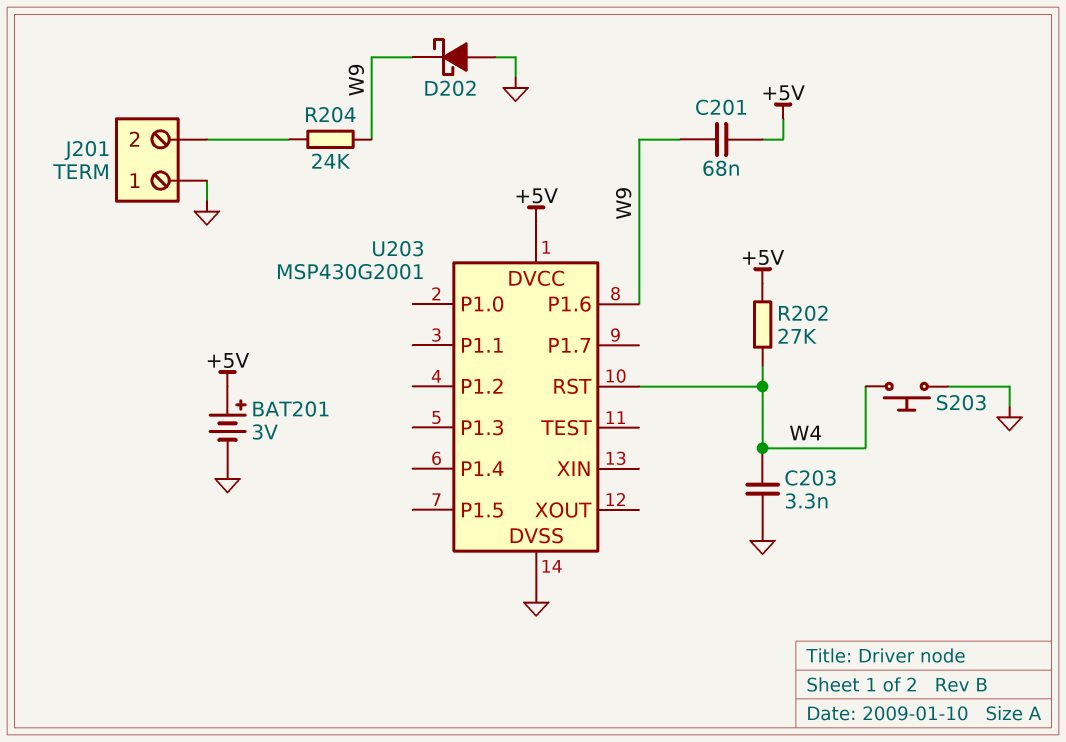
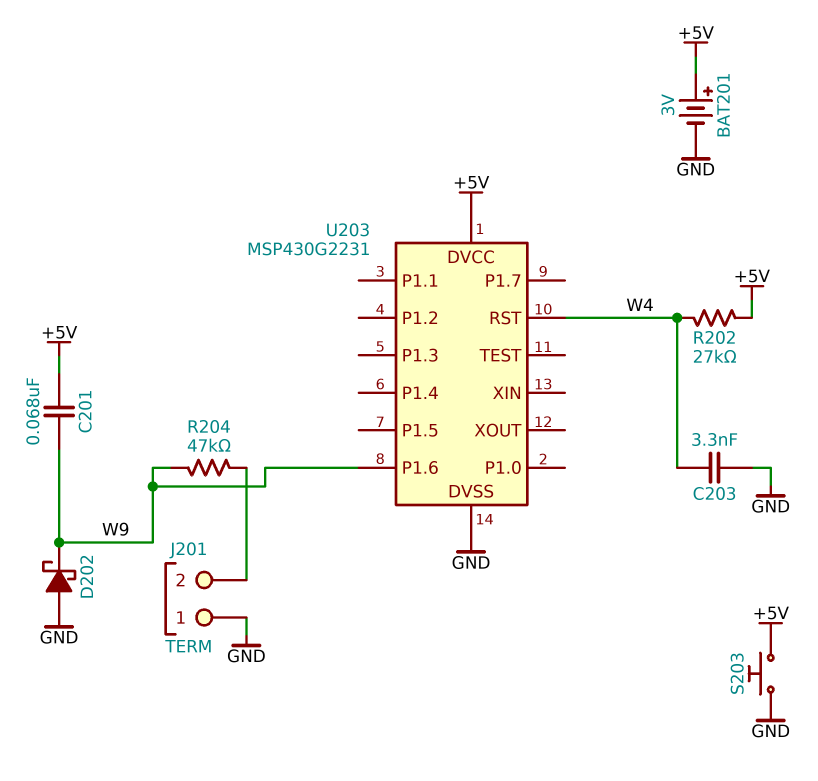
R204: 24k (J201/2, W9) -> 47k (J201/2, W9)
S203: button (GND, W4) -> button (+5V, GND)
U203: MSP430G2001 -> MSP430G2231

